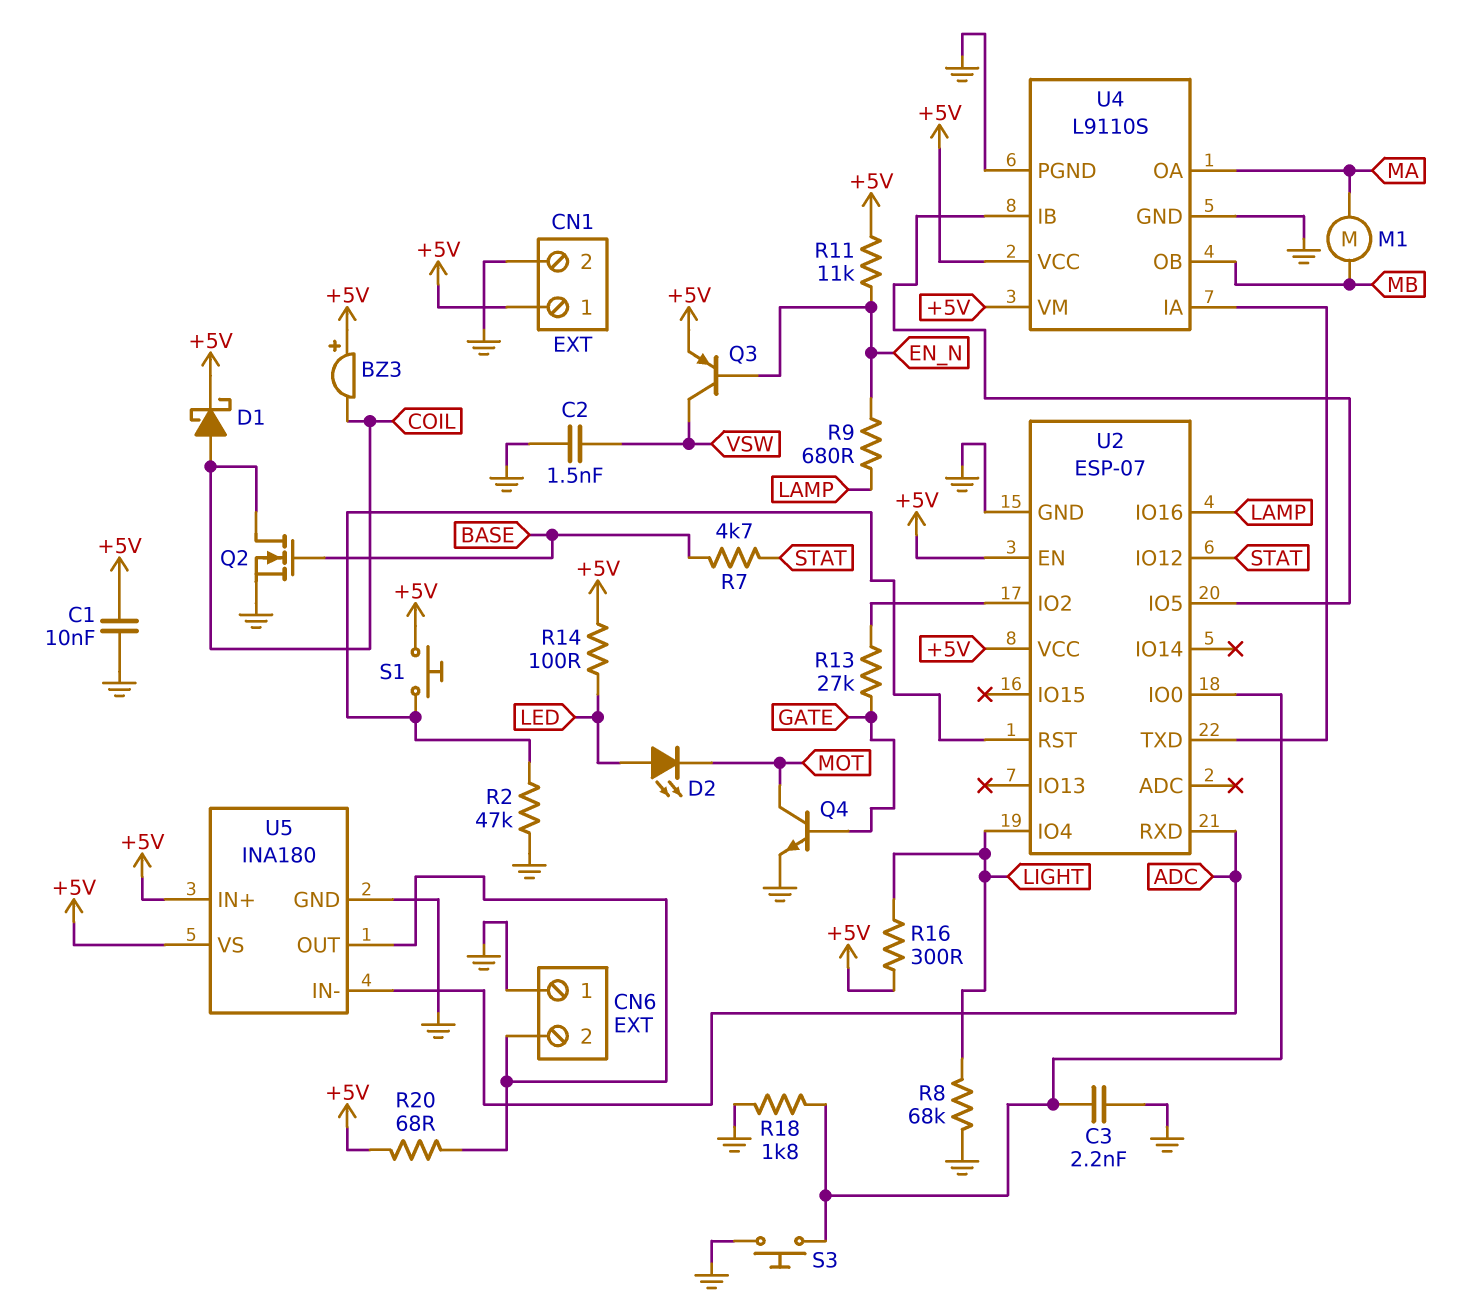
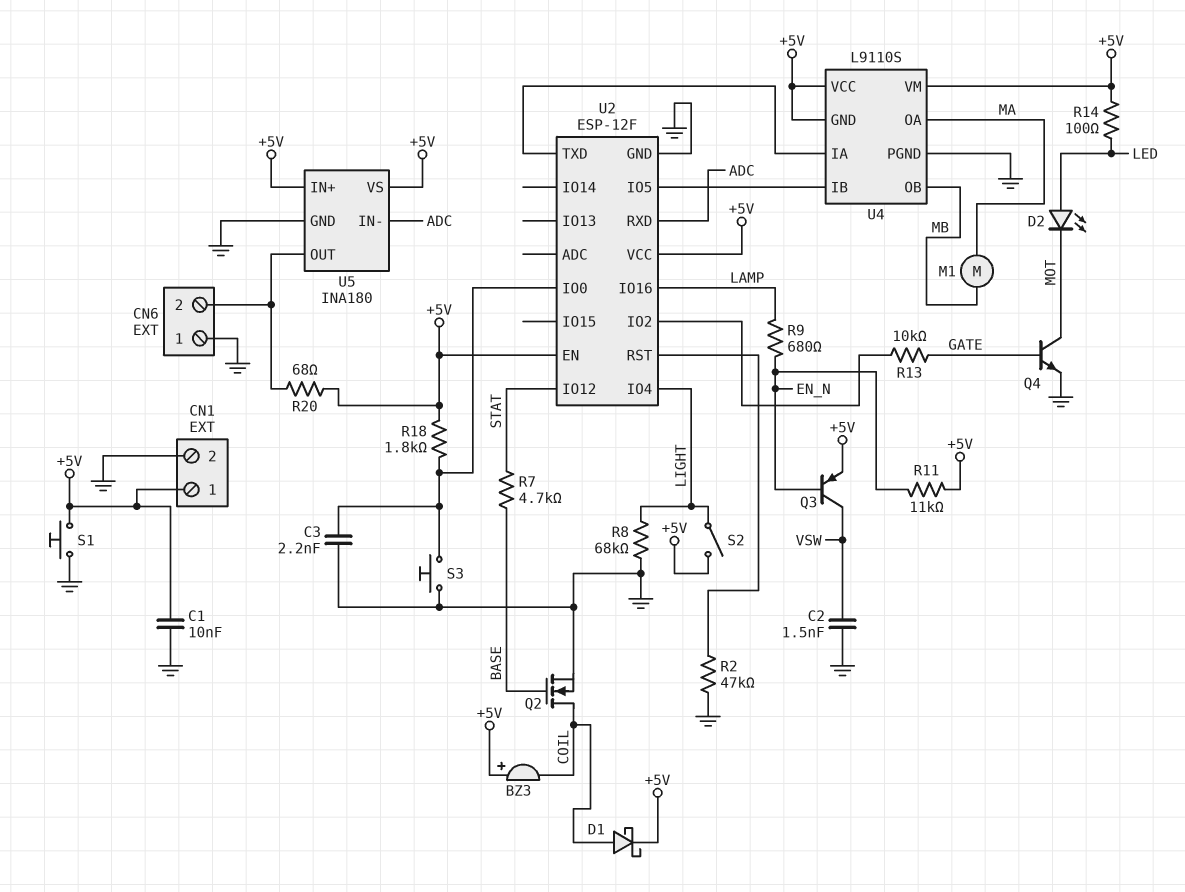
R13: 27k (GATE, U2/IO2) -> 10k (GATE, U2/IO2)
R16: 300 (+5V, LIGHT) -> none
R18: 1.8k (GND, U2/IO0) -> 1.8k (+5V, U2/IO0)
S1: button (+5V, U2/RST) -> button (+5V, GND)
S2: none -> switch (+5V, LIGHT)
U2: ESP-07 -> ESP-12F
U4 pin GND: GND -> +5V

